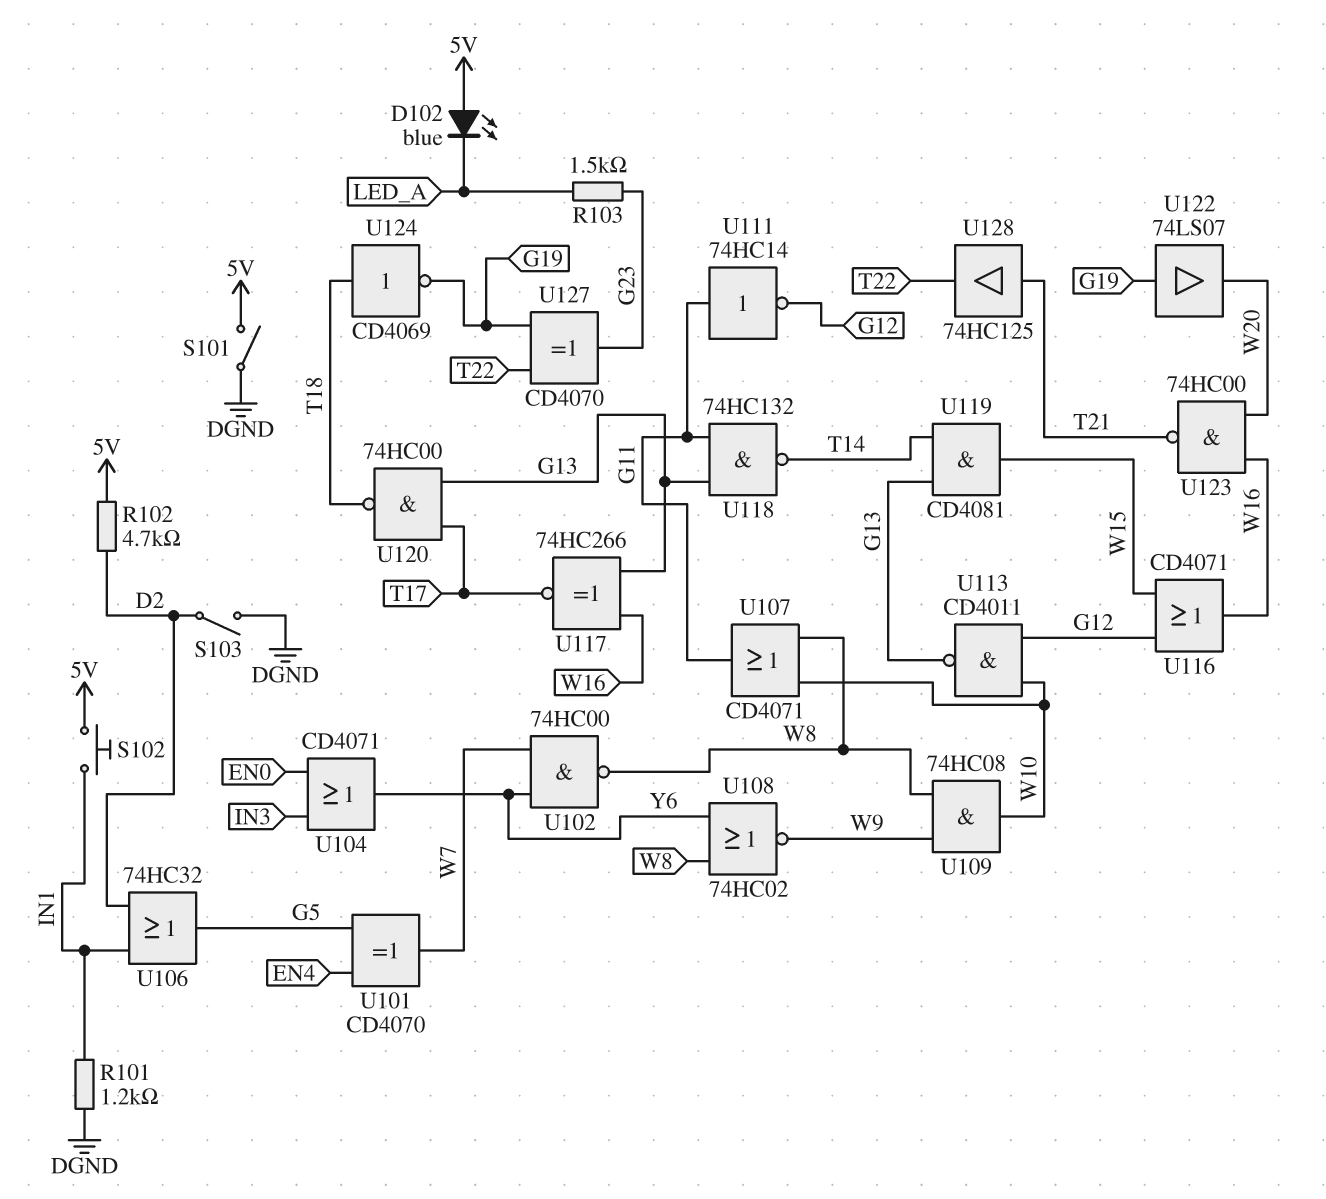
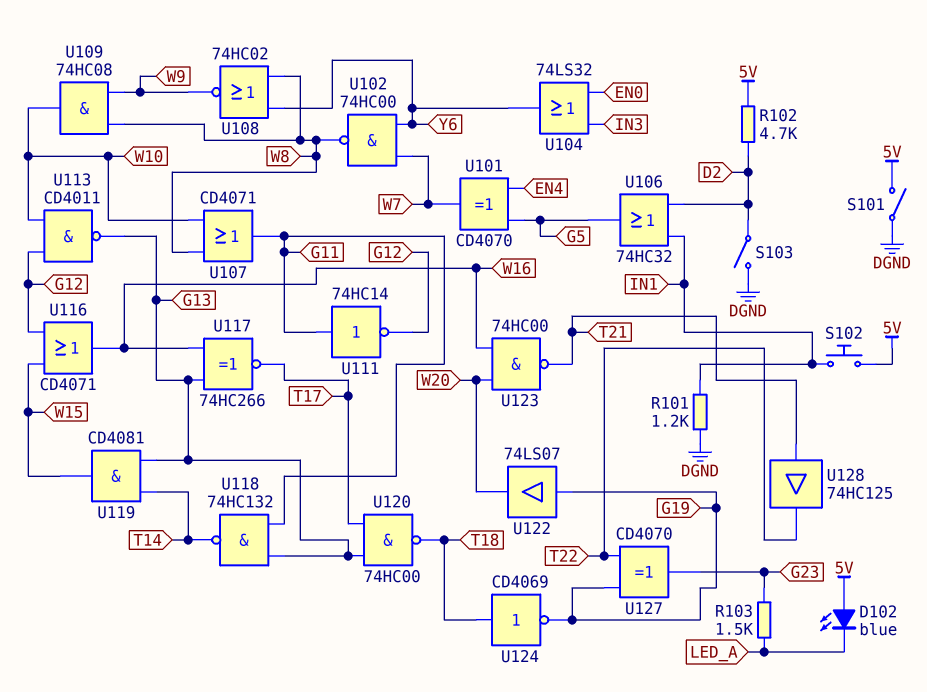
U104: OR CD4071 (in EN0, in IN3, out Y6) -> OR 74LS32 (in EN0, in IN3, out Y6)

